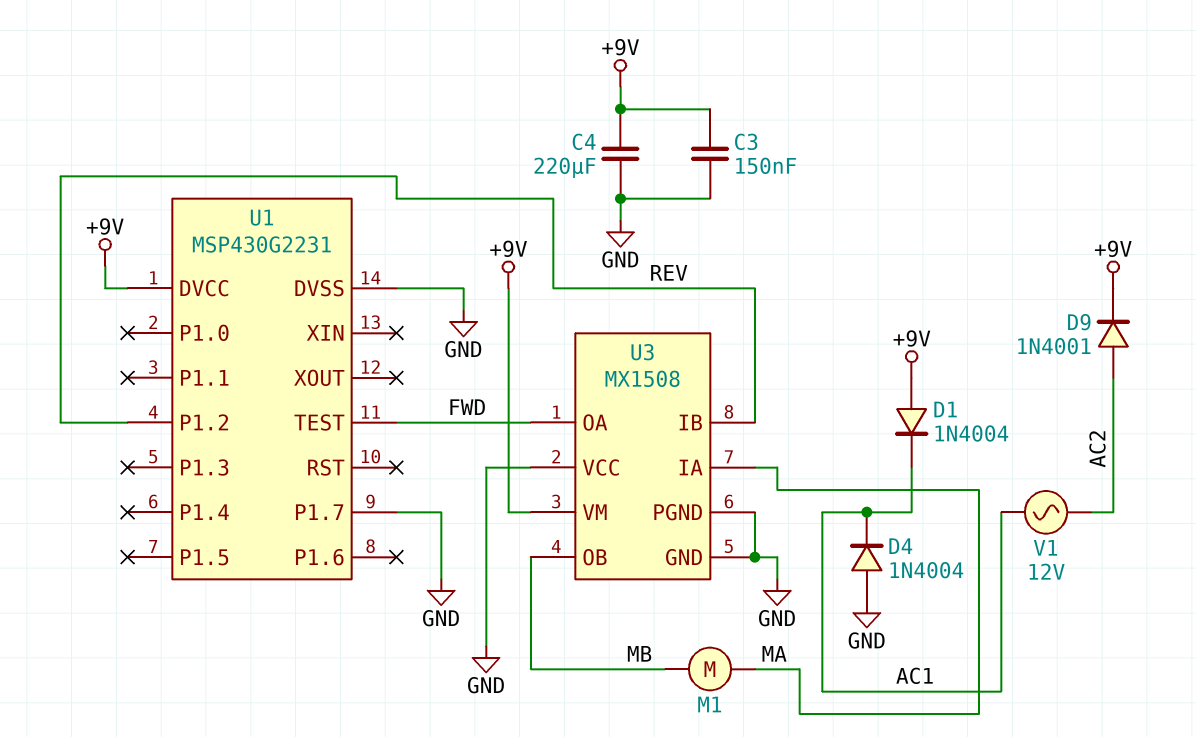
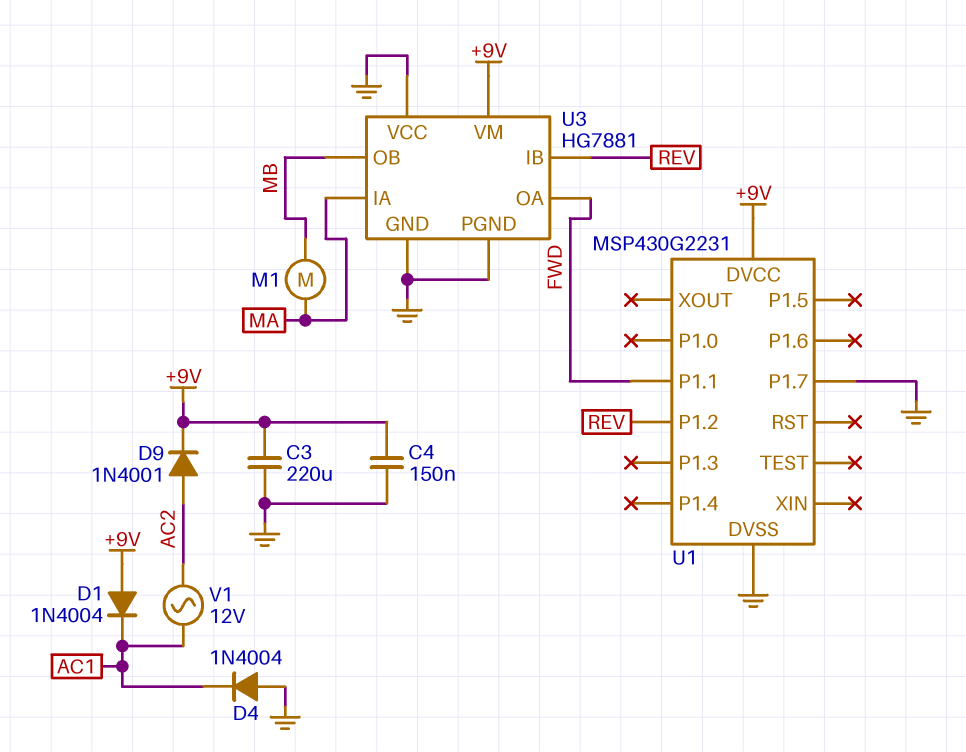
C3: 150nF (+9V, GND) -> 220uF (+9V, GND)
C4: 220uF (+9V, GND) -> 150nF (+9V, GND)
U1 pin P1.1: none -> FWD
U1 pin TEST: FWD -> none
U3: MX1508 -> HG7881

